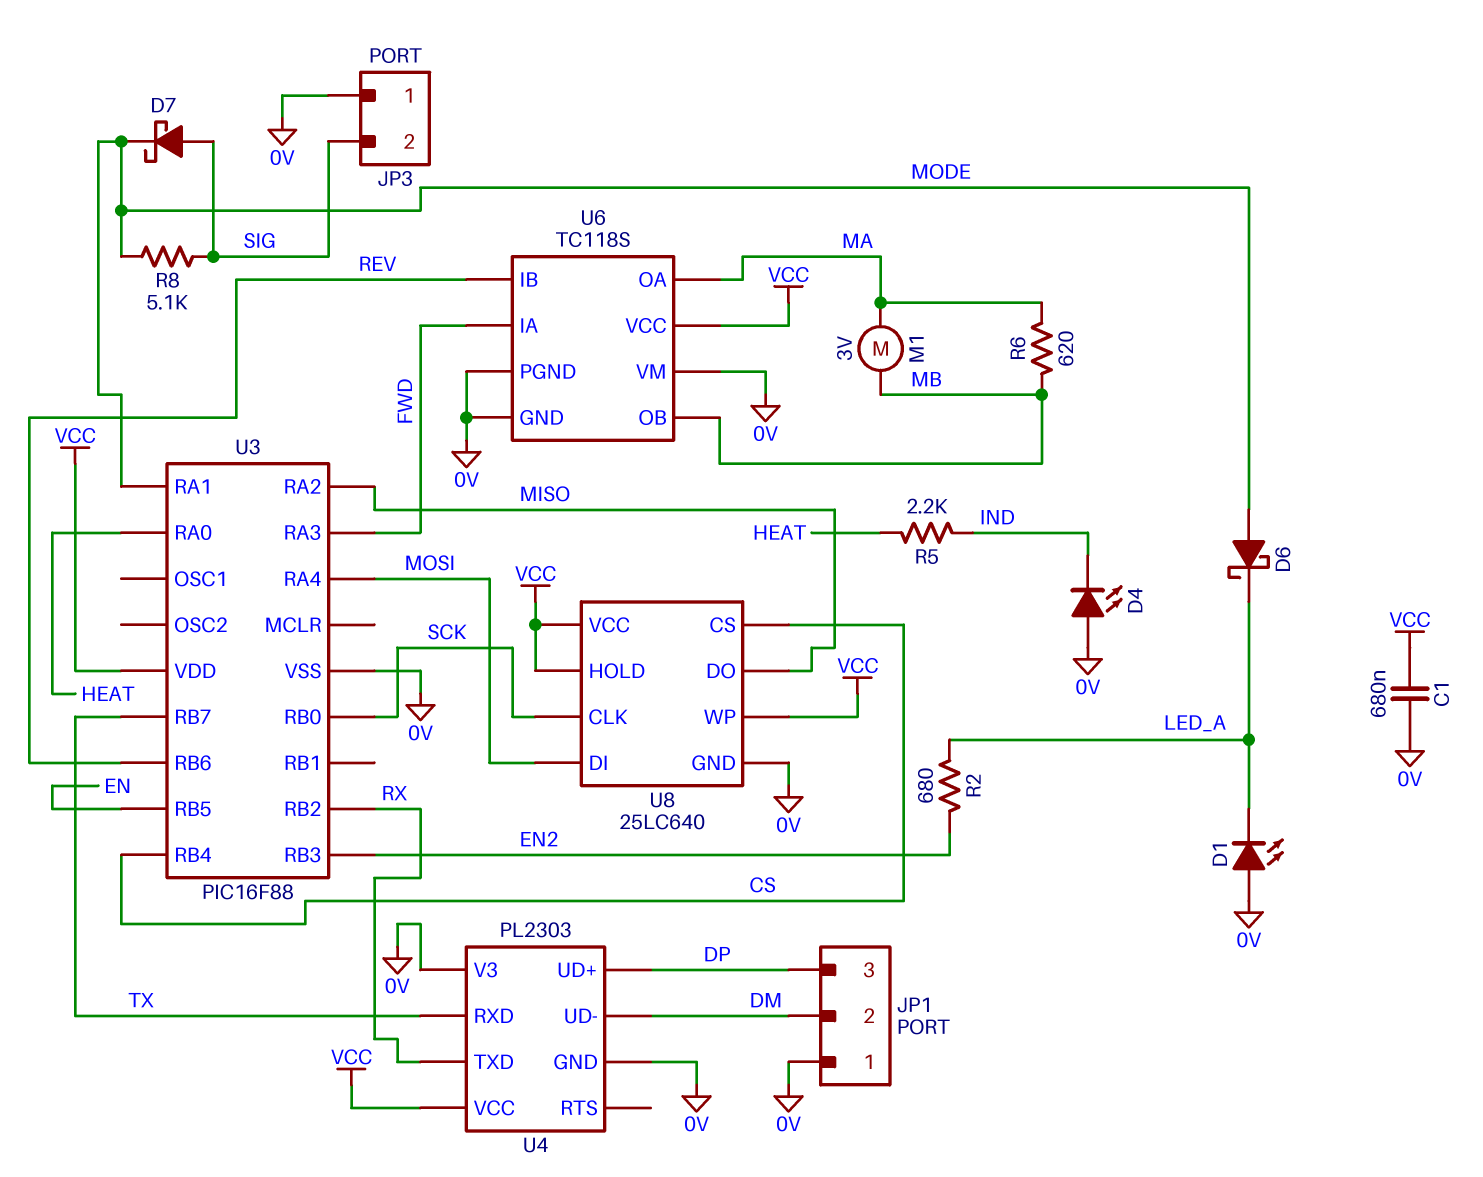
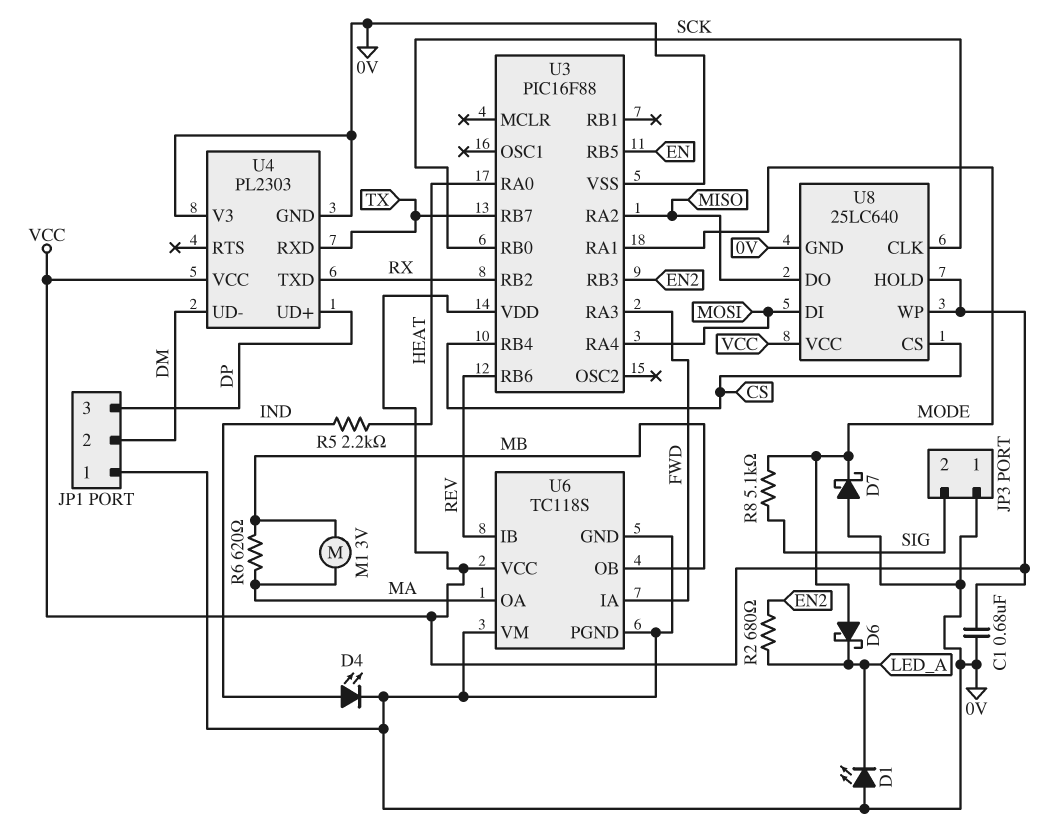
D4: LED (A 0V, K IND) -> LED (A IND, K 0V)
D7: schottky (A SIG, K MODE) -> schottky (A 0V, K MODE)

